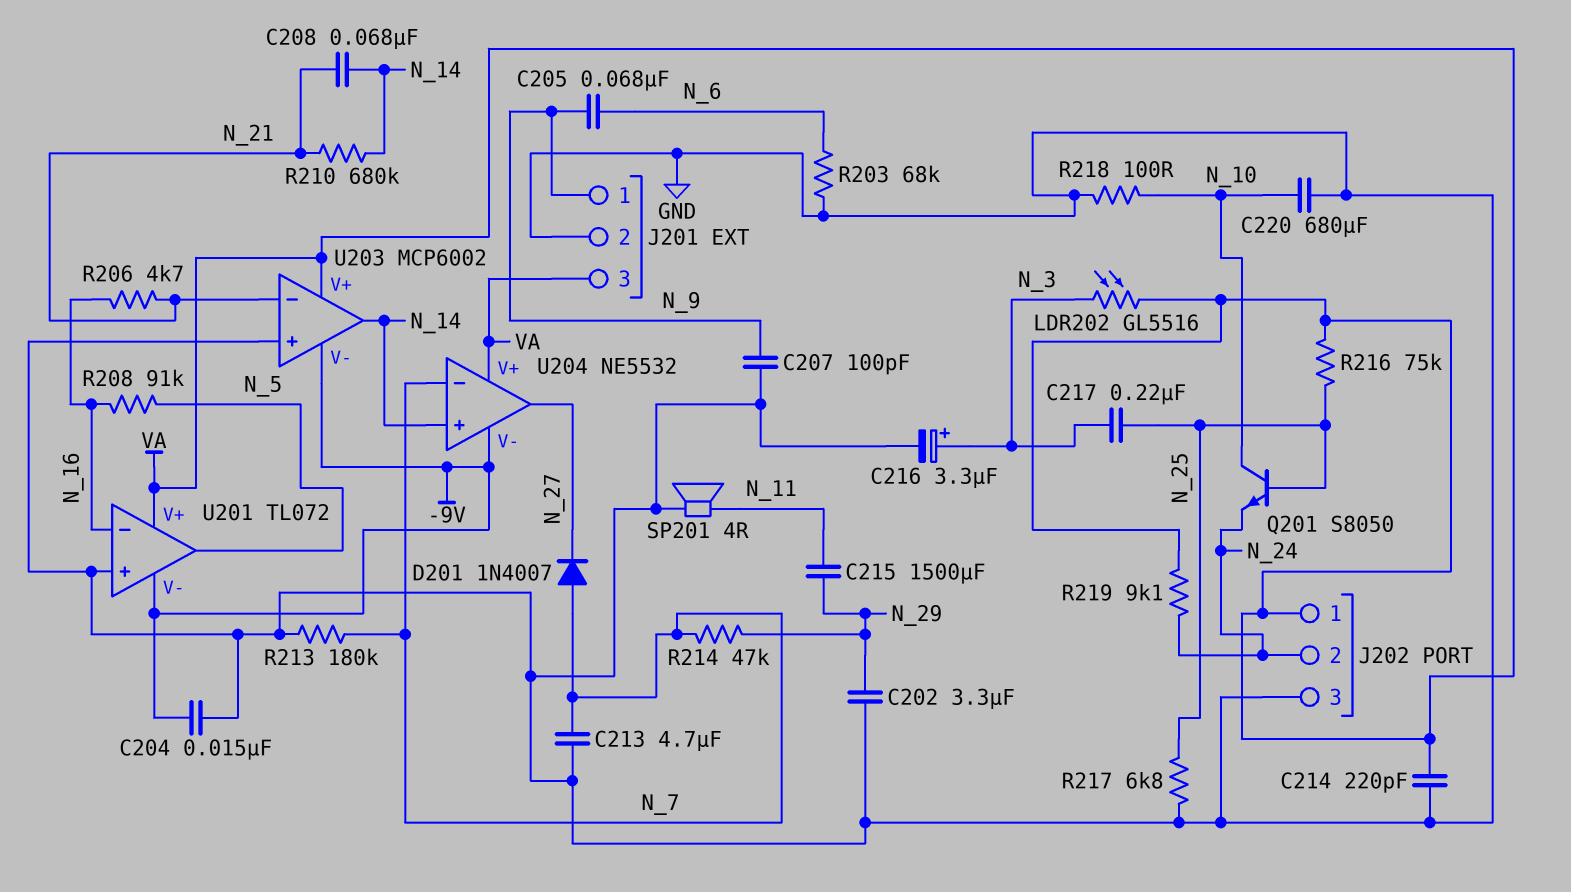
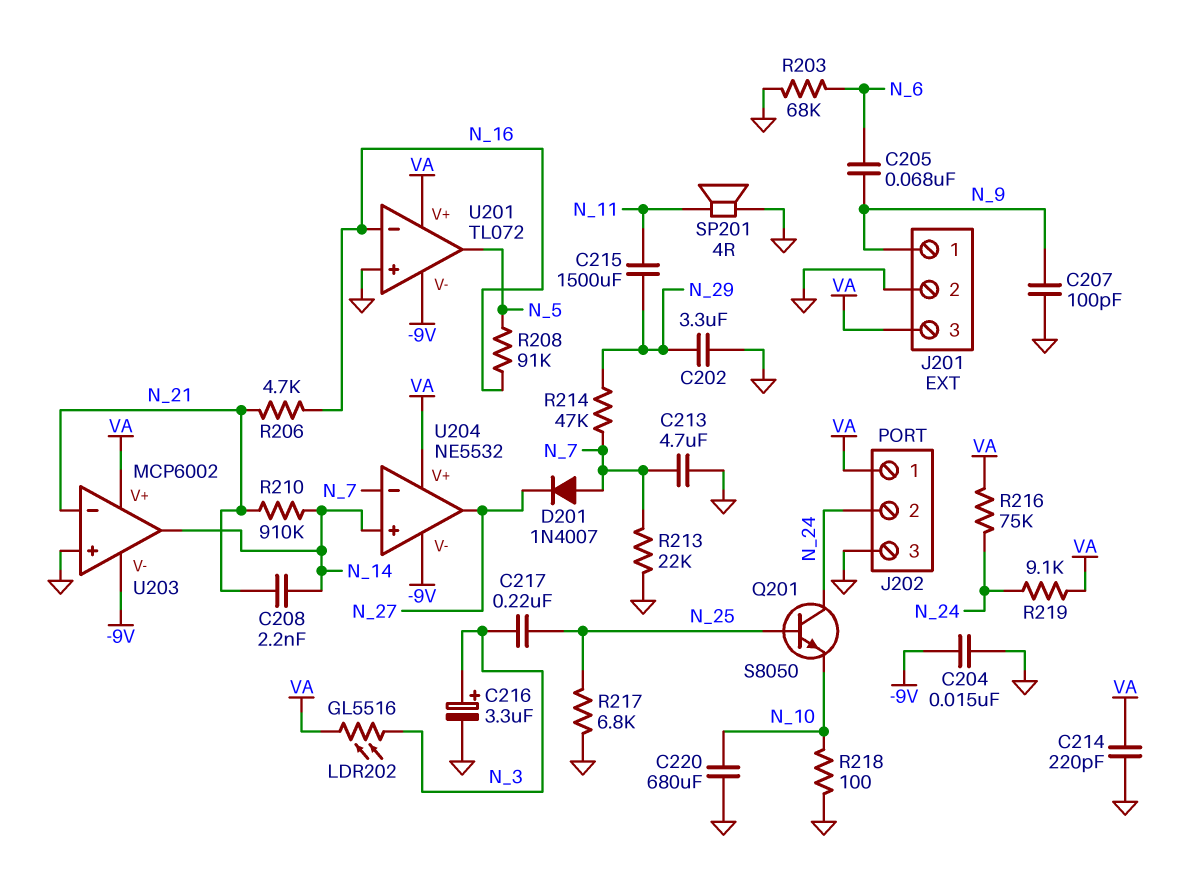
C208: 68nF (N_14, N_21) -> 2.2nF (N_14, N_21)
Q201: NPN S8050 (B N_25, C N_10, E N_24) -> NPN S8050 (B N_25, C N_24, E N_10)
R210: 680k (N_14, N_21) -> 910k (N_14, N_21)
R213: 180k (GND, N_7) -> 22k (GND, N_7)
R216: 75k (N_25, VA) -> 75k (N_24, VA)

